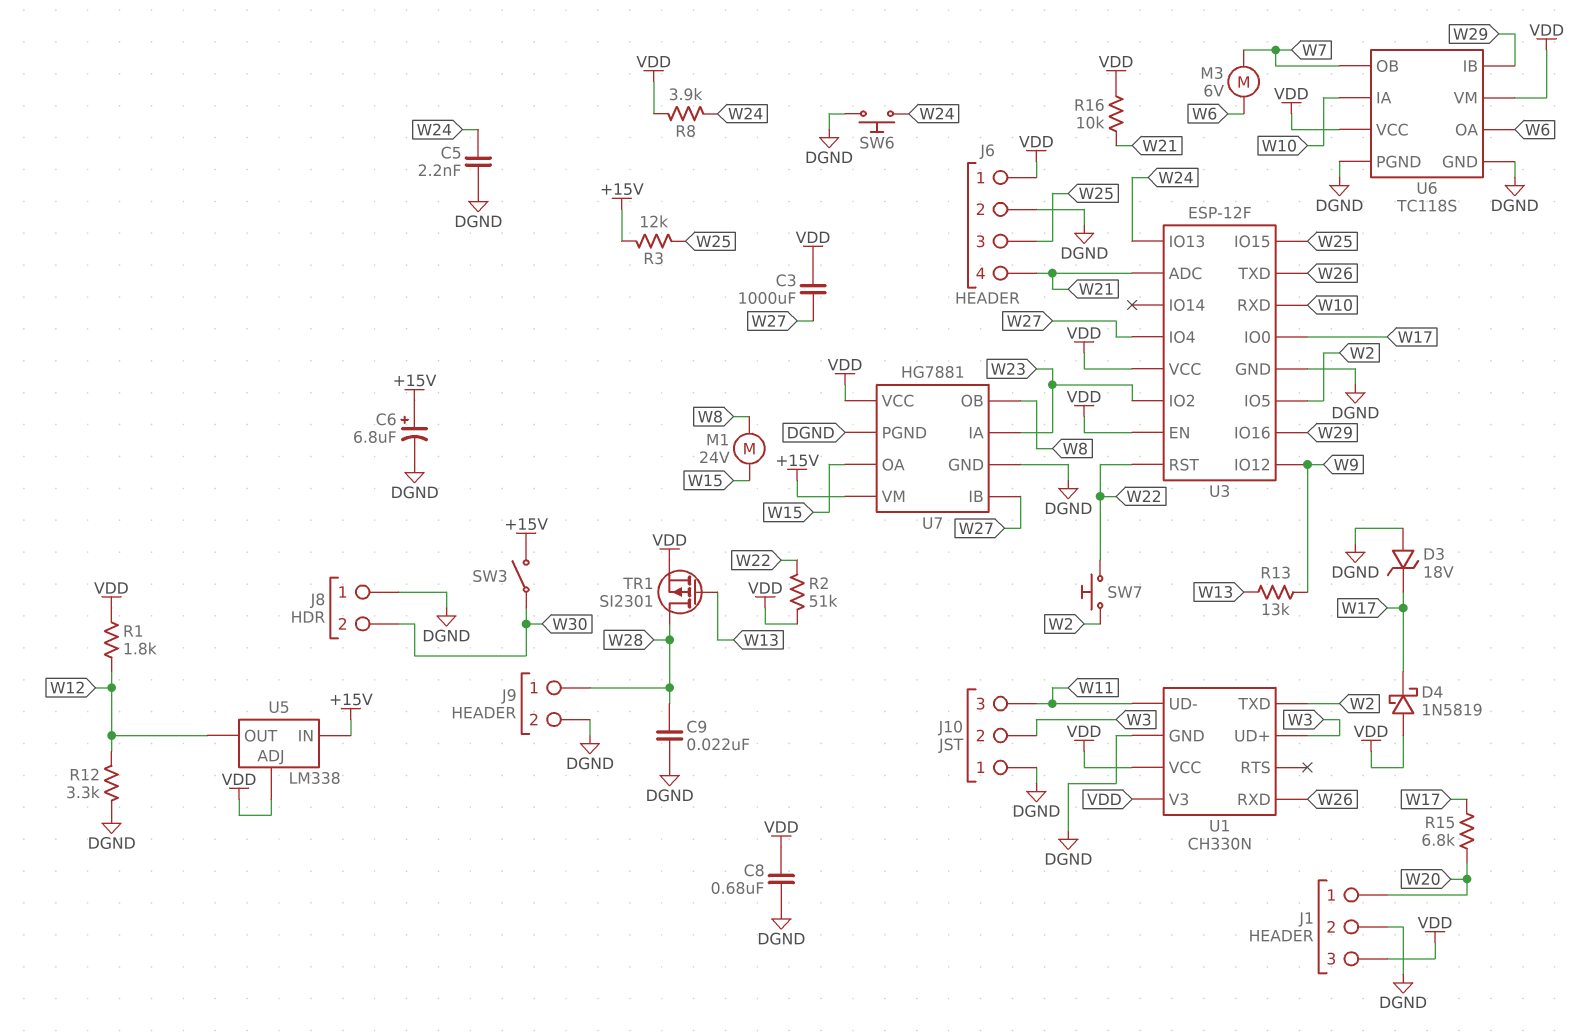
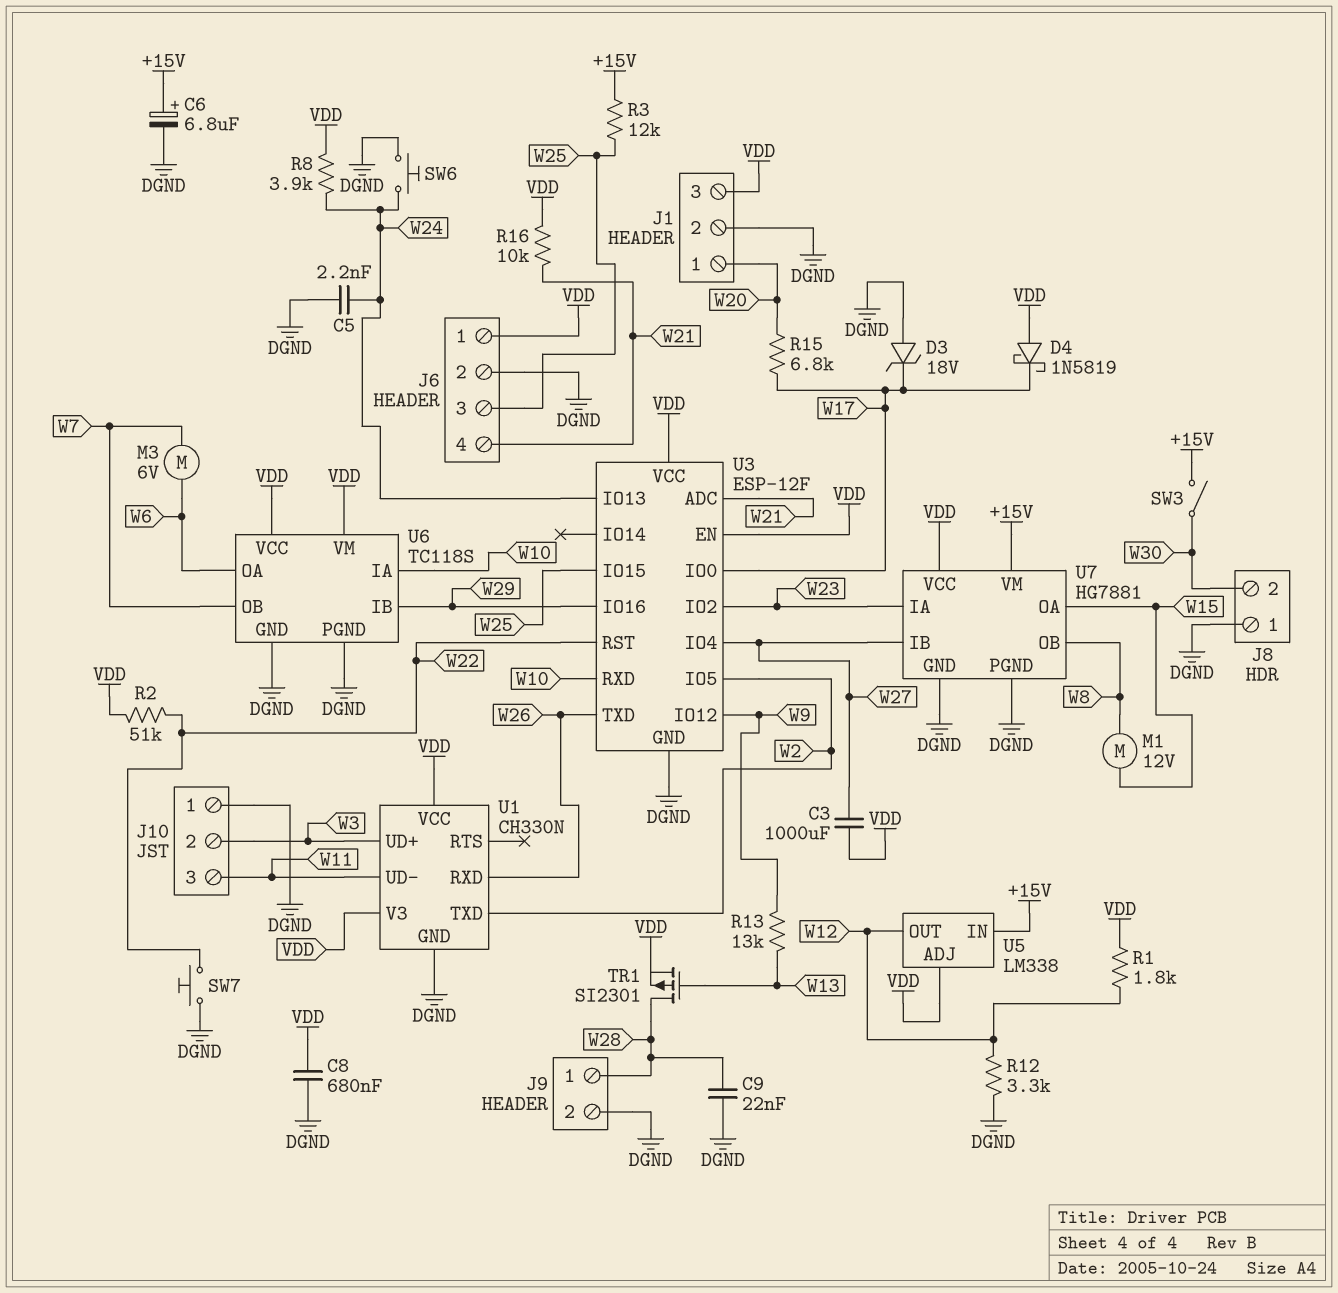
M1: motor 24V (W8, W15) -> motor 12V (W8, W15)
SW7: button (W2, W22) -> button (DGND, W22)

